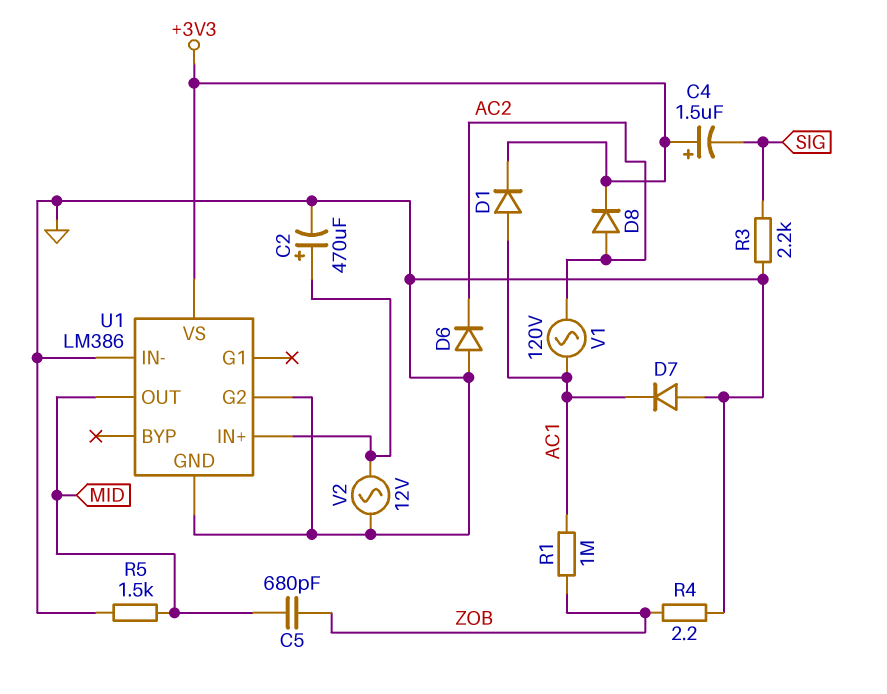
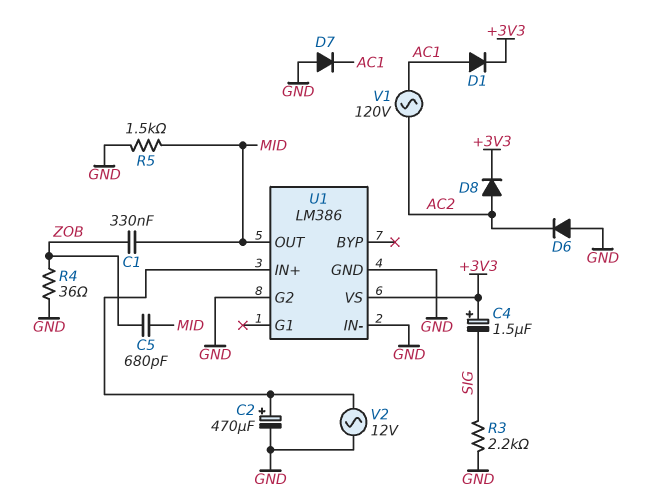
C1: none -> 330nF (MID, ZOB)
R1: 1M (AC1, ZOB) -> none
R4: 2.2 (GND, ZOB) -> 36 (GND, ZOB)

